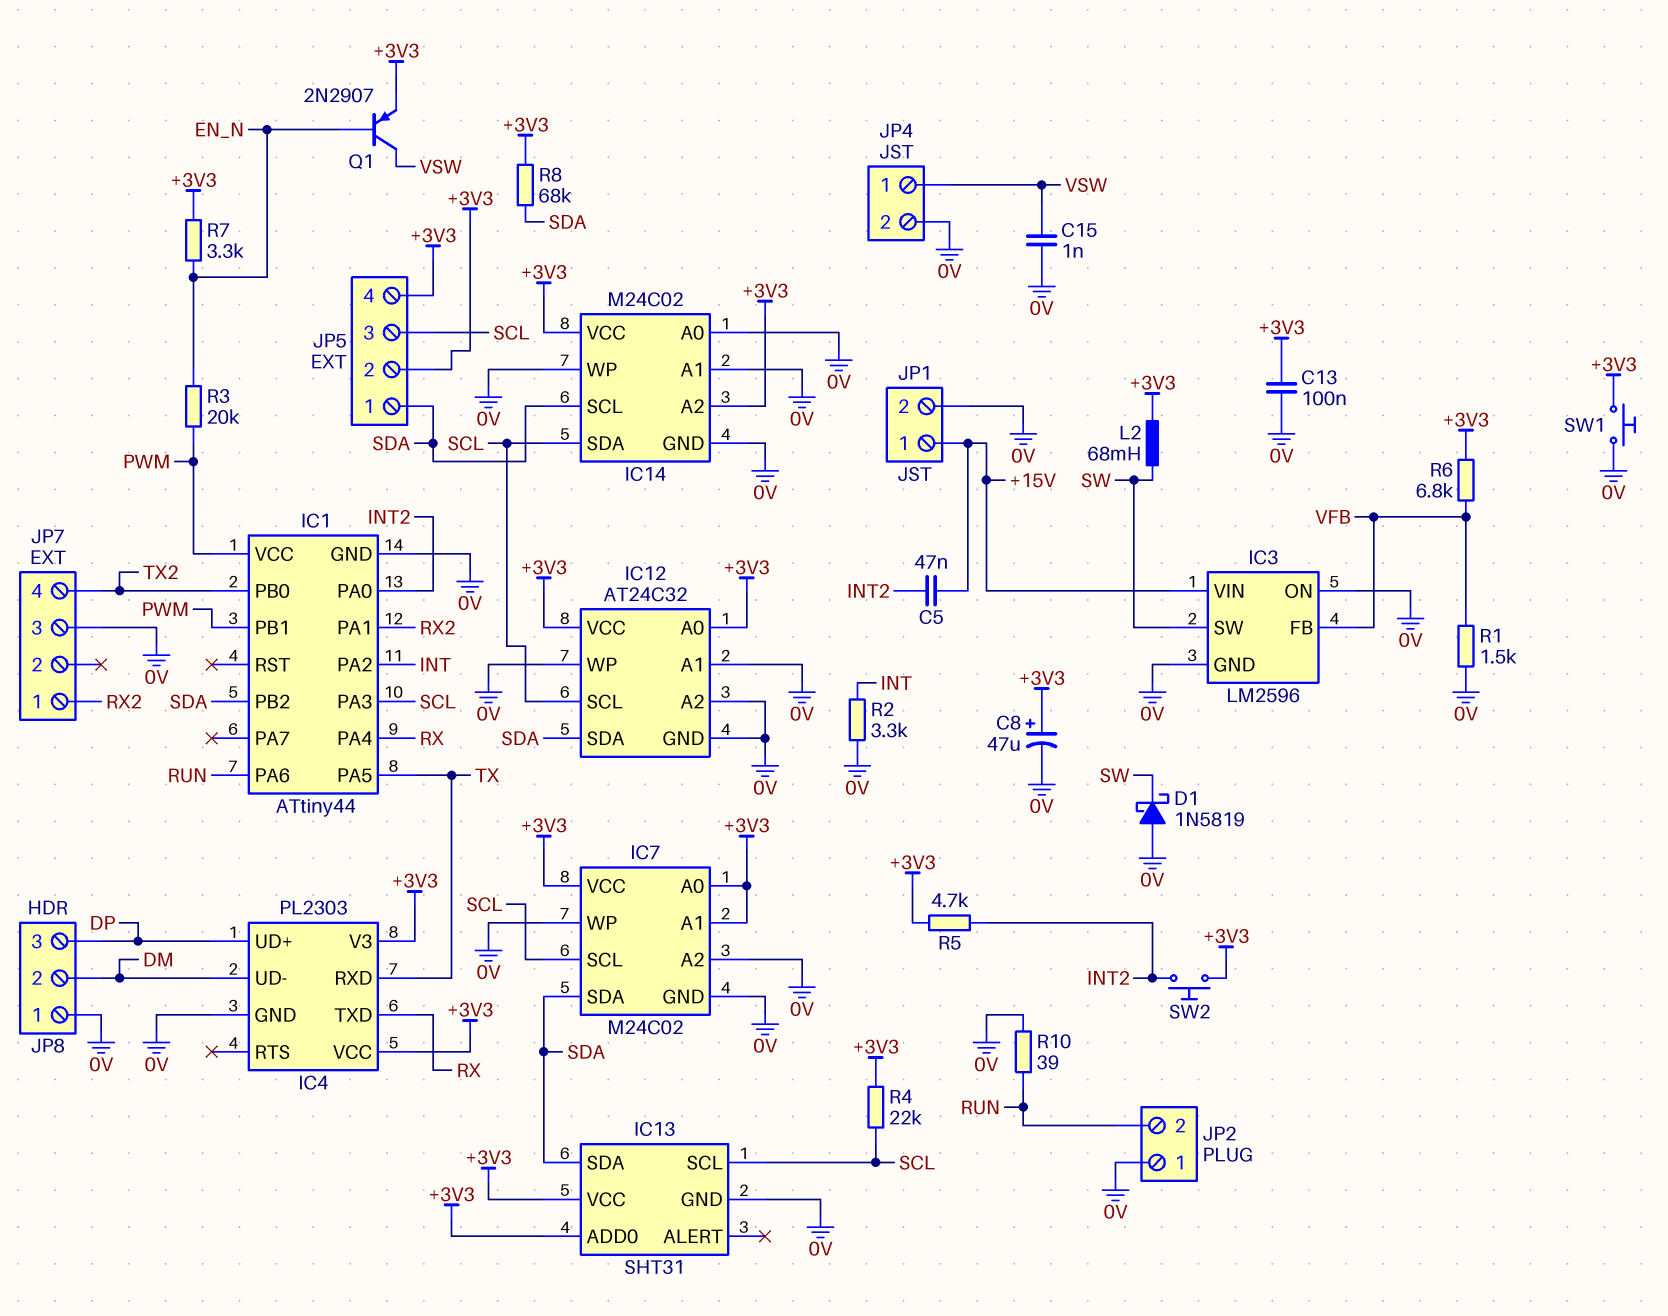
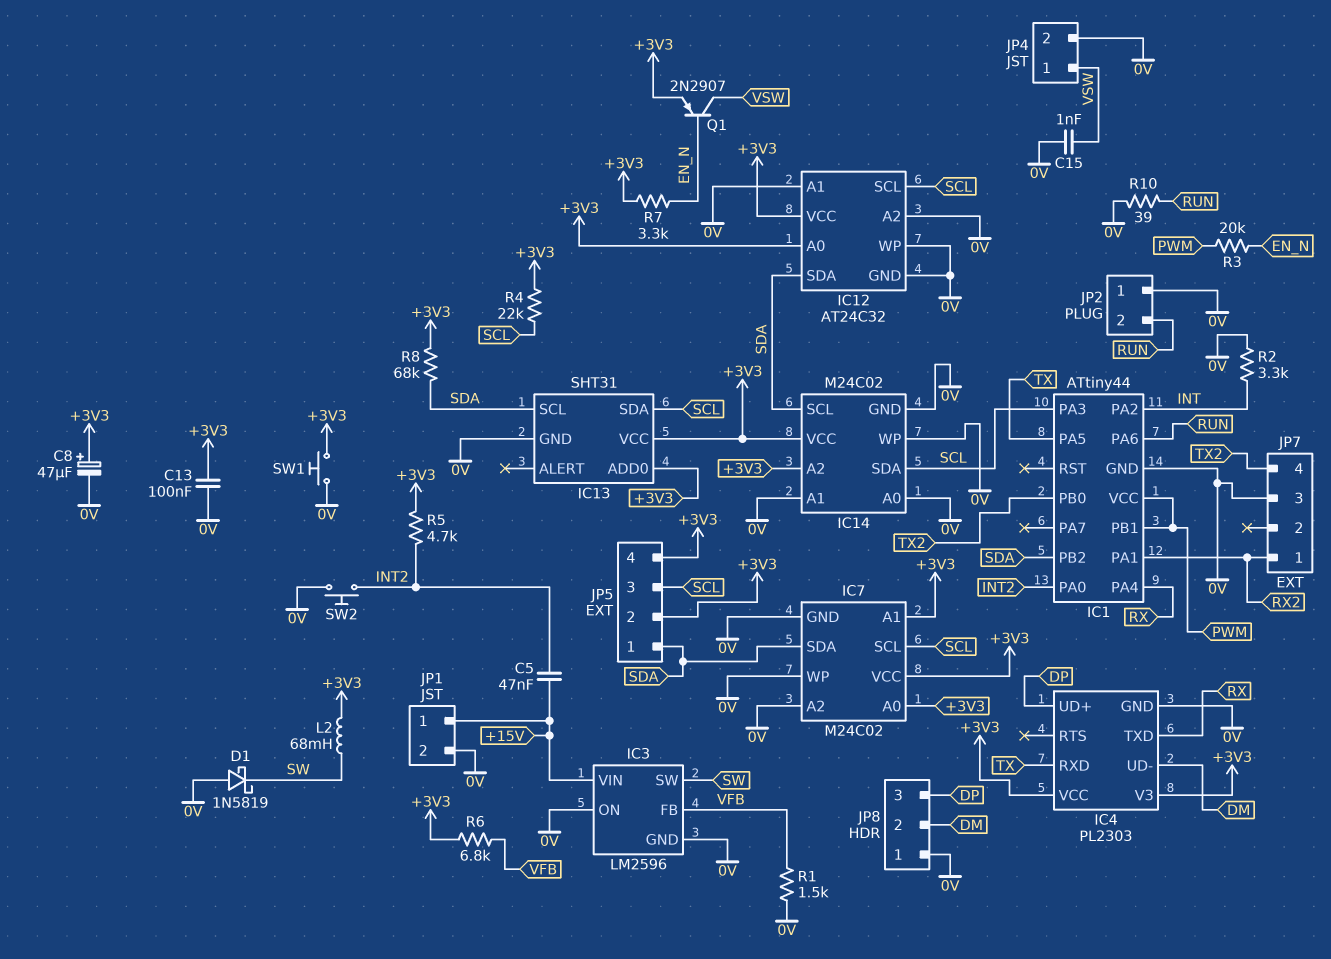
IC13 pin SCL: SCL -> SDA
IC13 pin SDA: SDA -> SCL
SW2: button (+3V3, INT2) -> button (0V, INT2)

